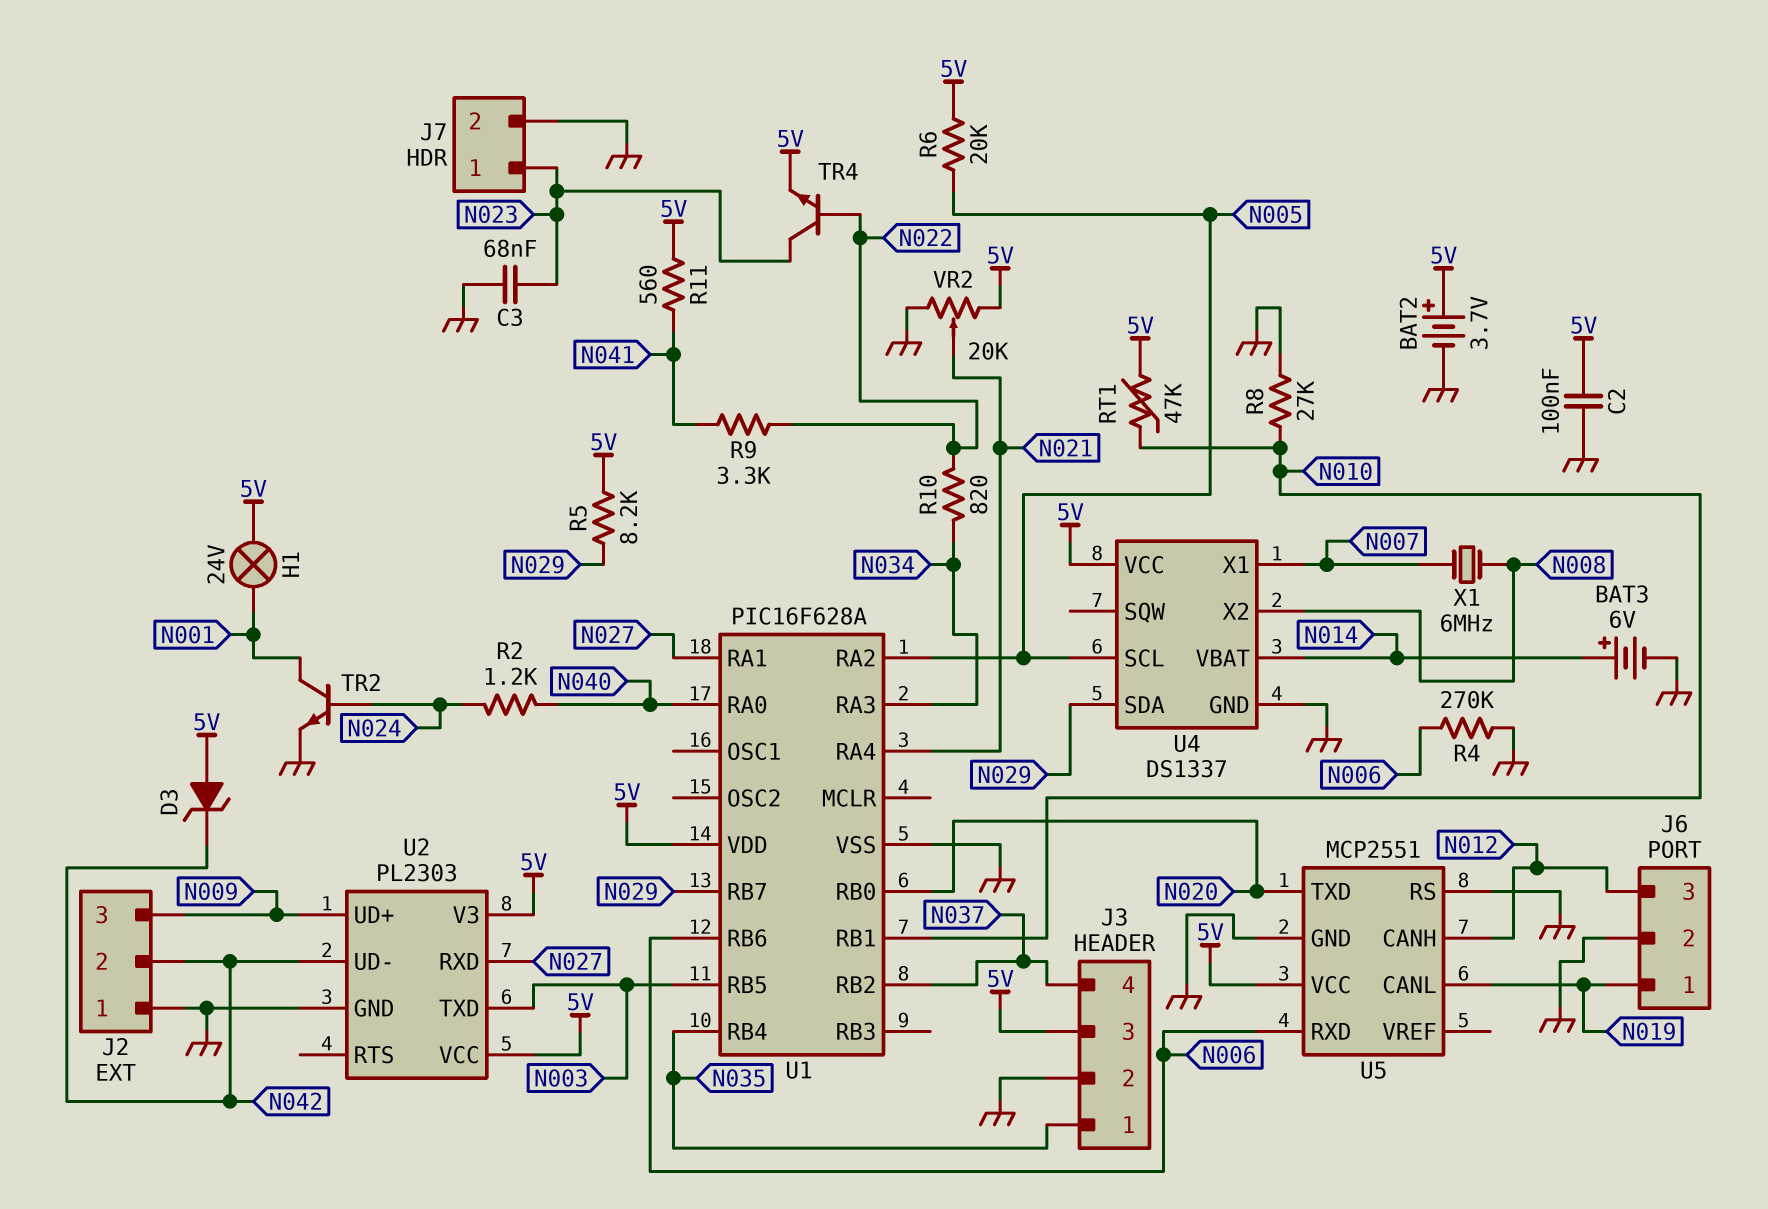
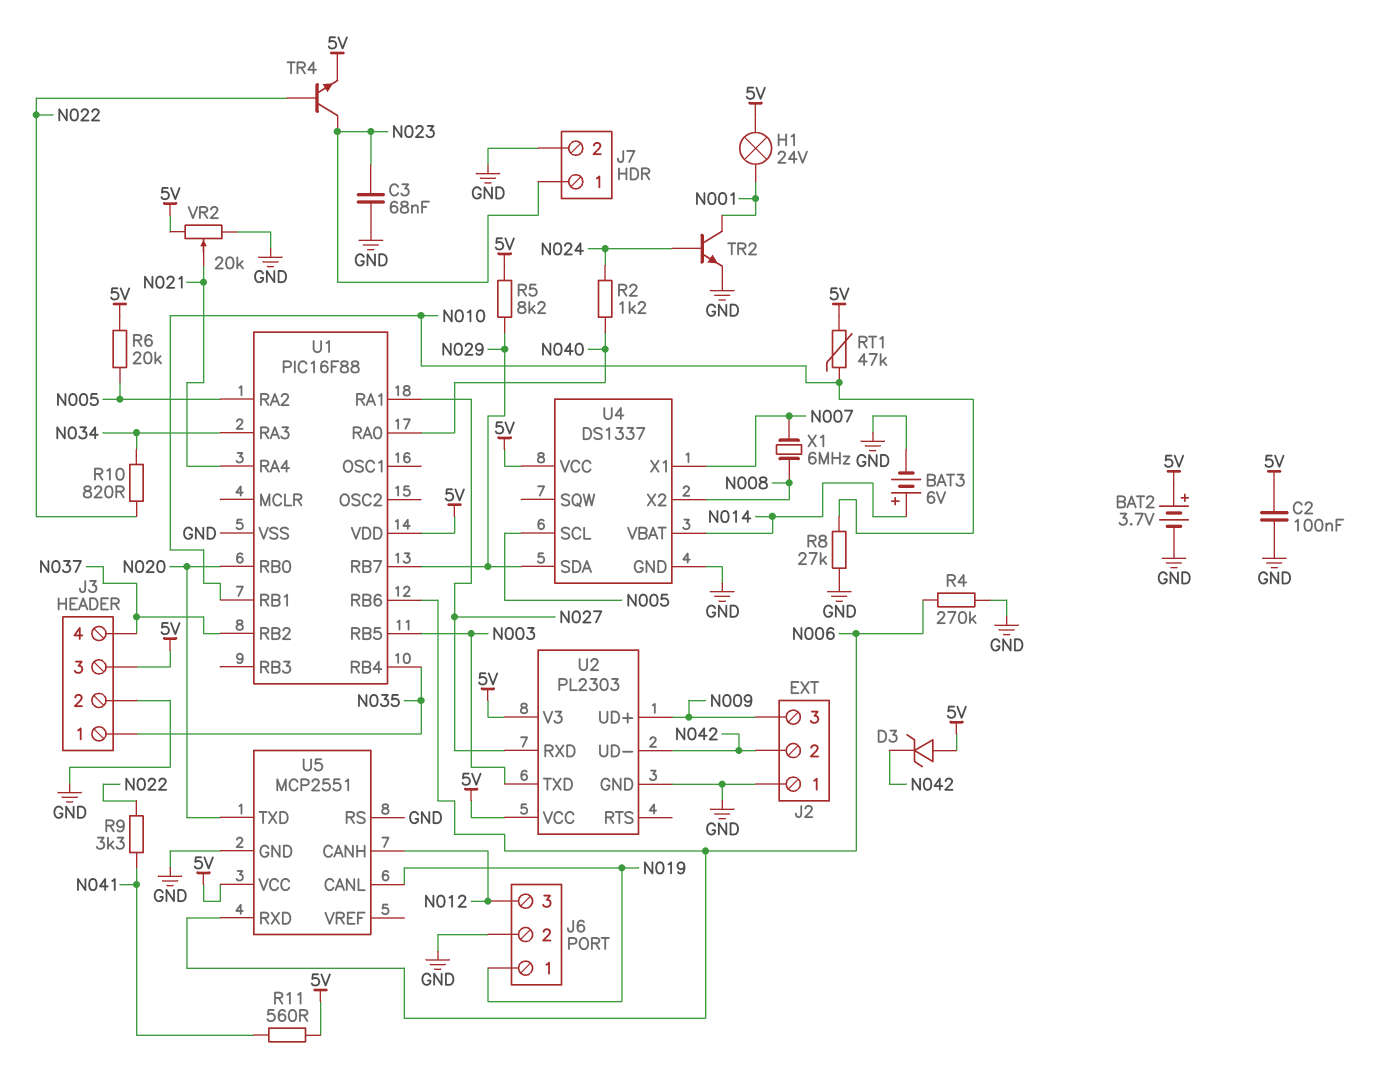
U1: PIC16F628A -> PIC16F88

